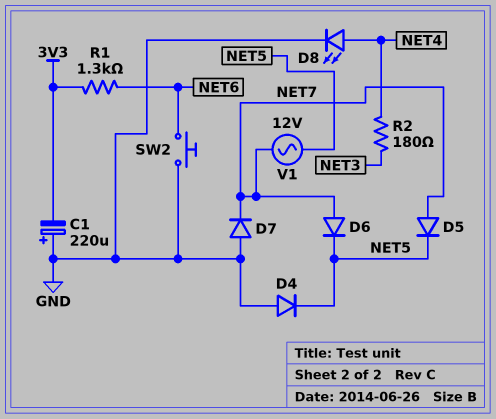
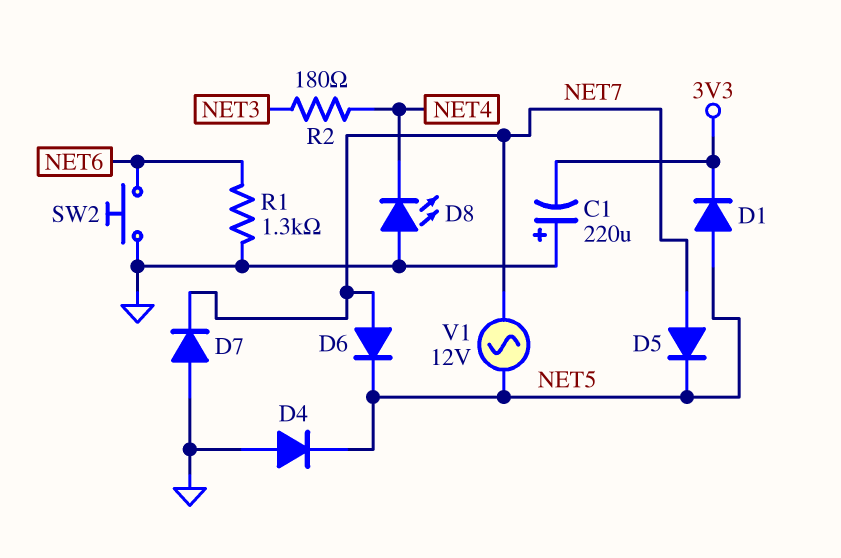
D1: none -> diode (A NET5, K 3V3)
D8: LED (A NET4, K GND) -> LED (A GND, K NET4)
R1: 1.3k (3V3, NET6) -> 1.3k (GND, NET6)

